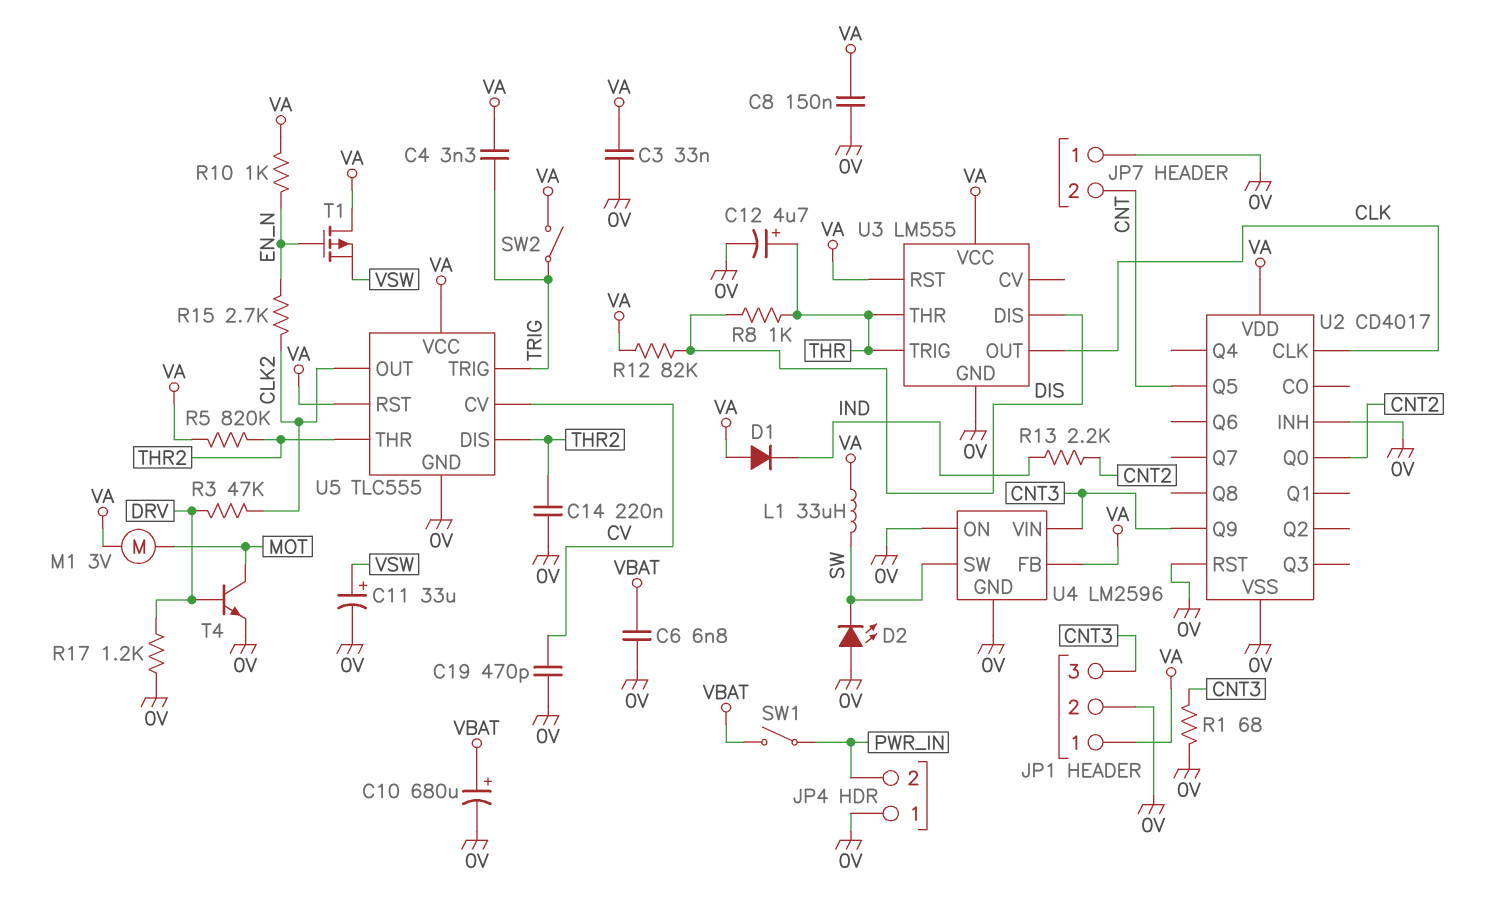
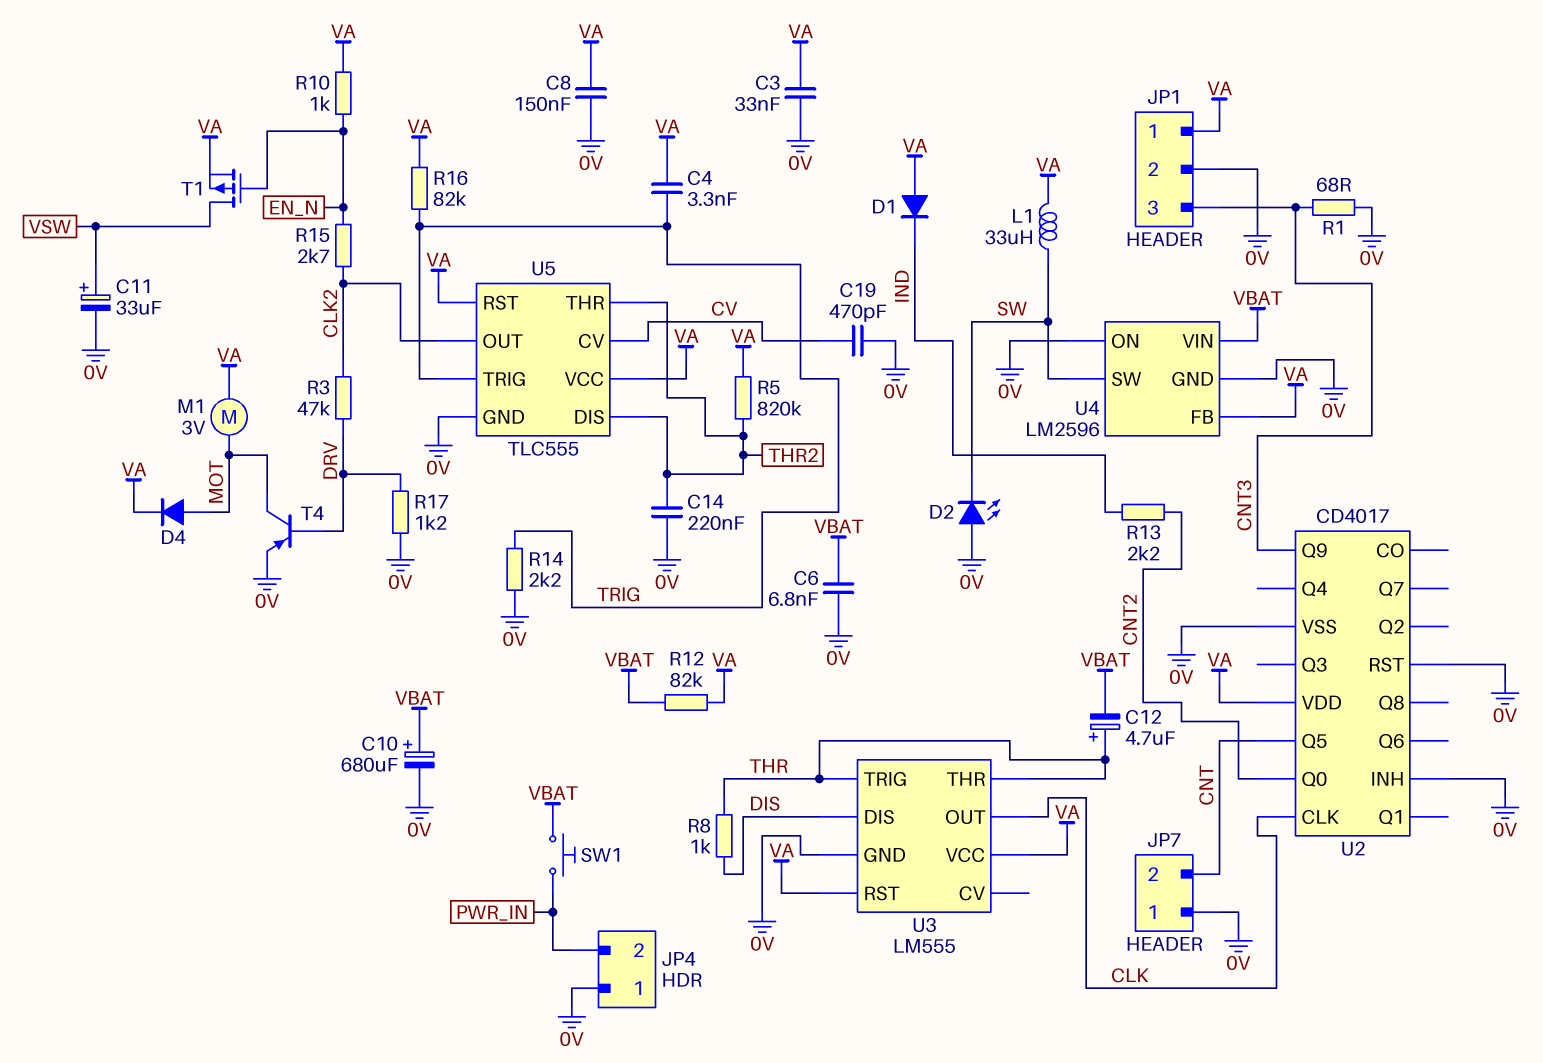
C12: 4.7uF (plus THR, minus 0V) -> 4.7uF (plus THR, minus VBAT)
D4: none -> diode (A MOT, K VA)
R12: 82k (DIS, VA) -> 82k (VA, VBAT)
R14: none -> 2.2k (0V, TRIG)
R16: none -> 82k (TRIG, VA)
SW1: switch (PWR_IN, VBAT) -> button (PWR_IN, VBAT)
SW2: switch (TRIG, VA) -> none
T1: PMOS (G EN_N, D VA, S VSW) -> PMOS (G EN_N, D VSW, S VA)
T4: NPN (B DRV, C MOT, E 0V) -> PNP (B DRV, C MOT, E 0V)
U4 pin VIN: CNT3 -> VBAT

